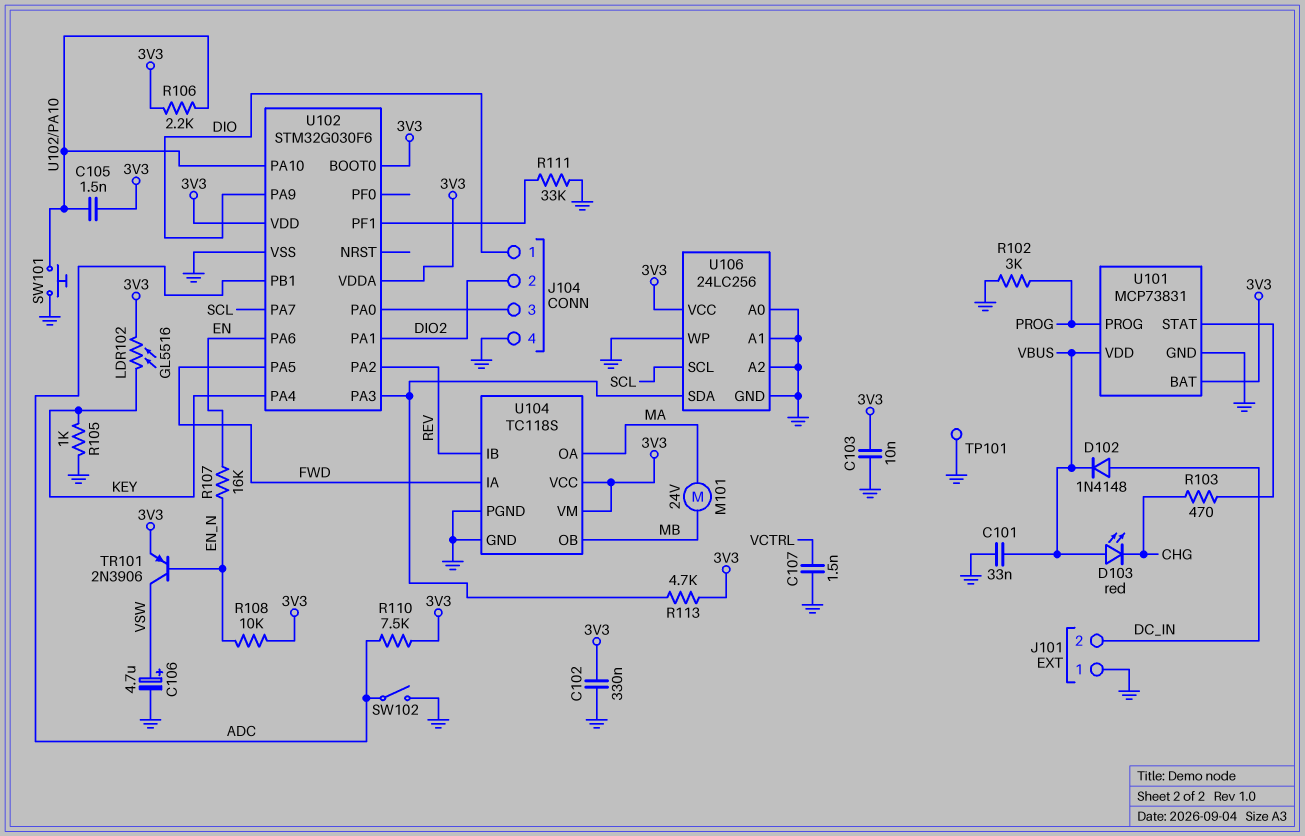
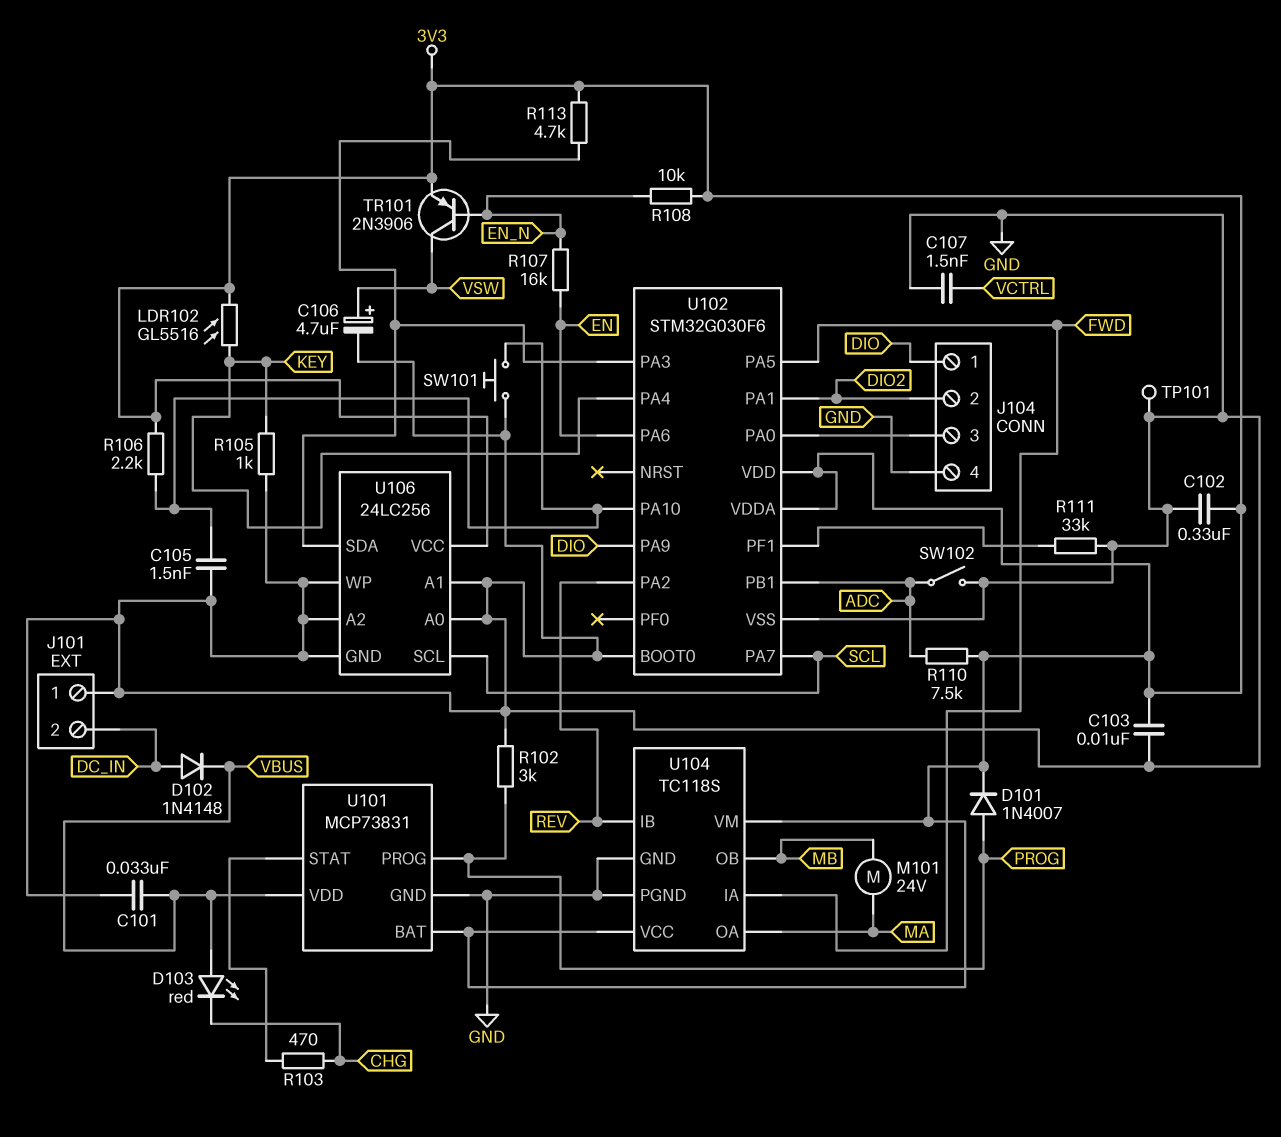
C105: 1.5nF (3V3, U102/PA10) -> 1.5nF (GND, U102/PA10)
D101: none -> diode 1N4007 (A PROG, K 3V3)
U102 pin BOOT0: 3V3 -> GND

